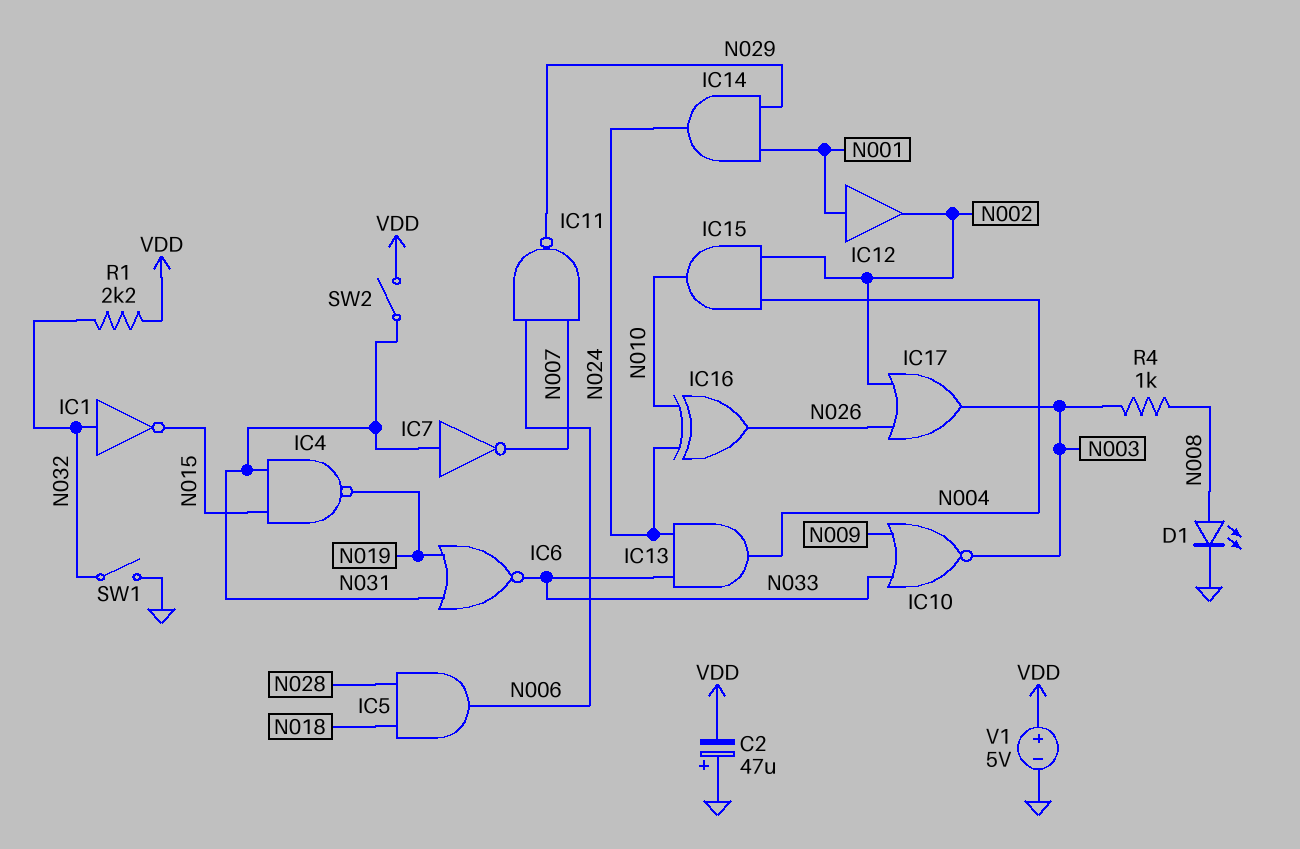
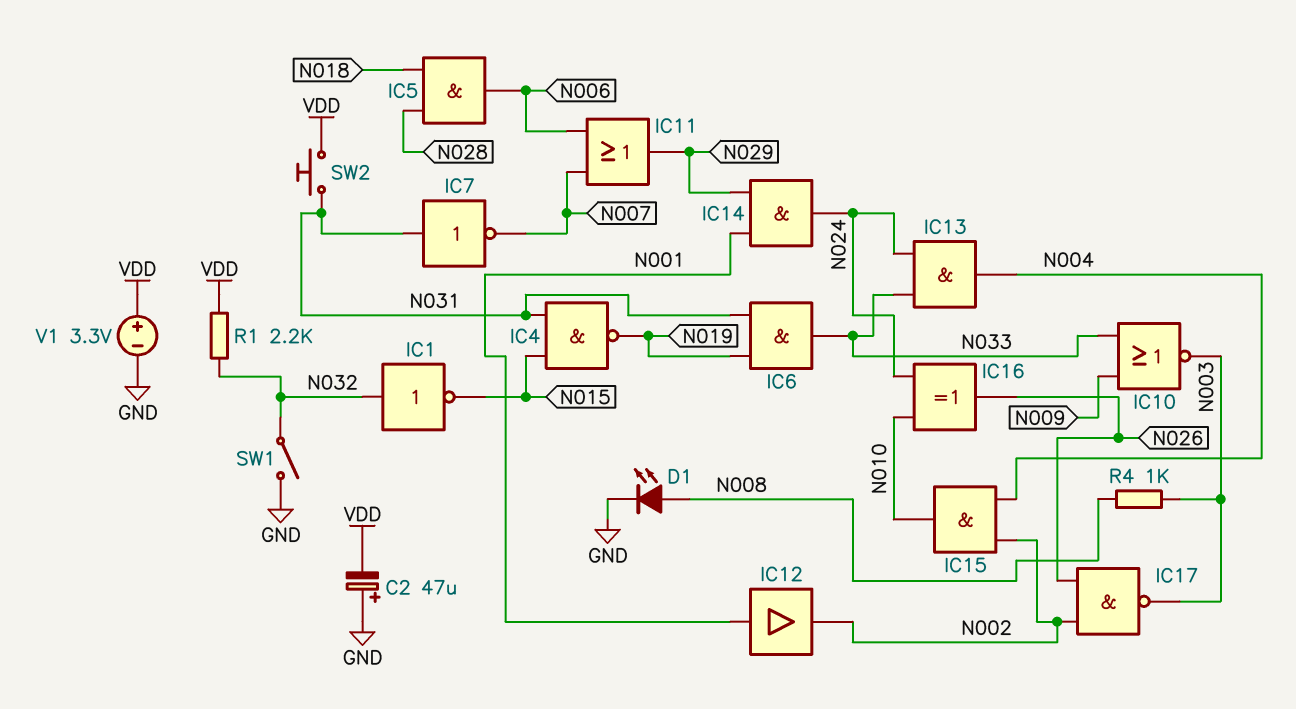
IC6: NOR (in N019, in N031, out N033) -> AND (in N019, in N031, out N033)
IC11: NAND (in N006, in N007, out N029) -> OR (in N006, in N007, out N029)
IC17: OR (in N002, in N026, out N003) -> NAND (in N002, in N026, out N003)
SW2: switch (N031, VDD) -> button (N031, VDD)
V1: 5V (plus VDD, minus GND) -> 3.3V (plus VDD, minus GND)

